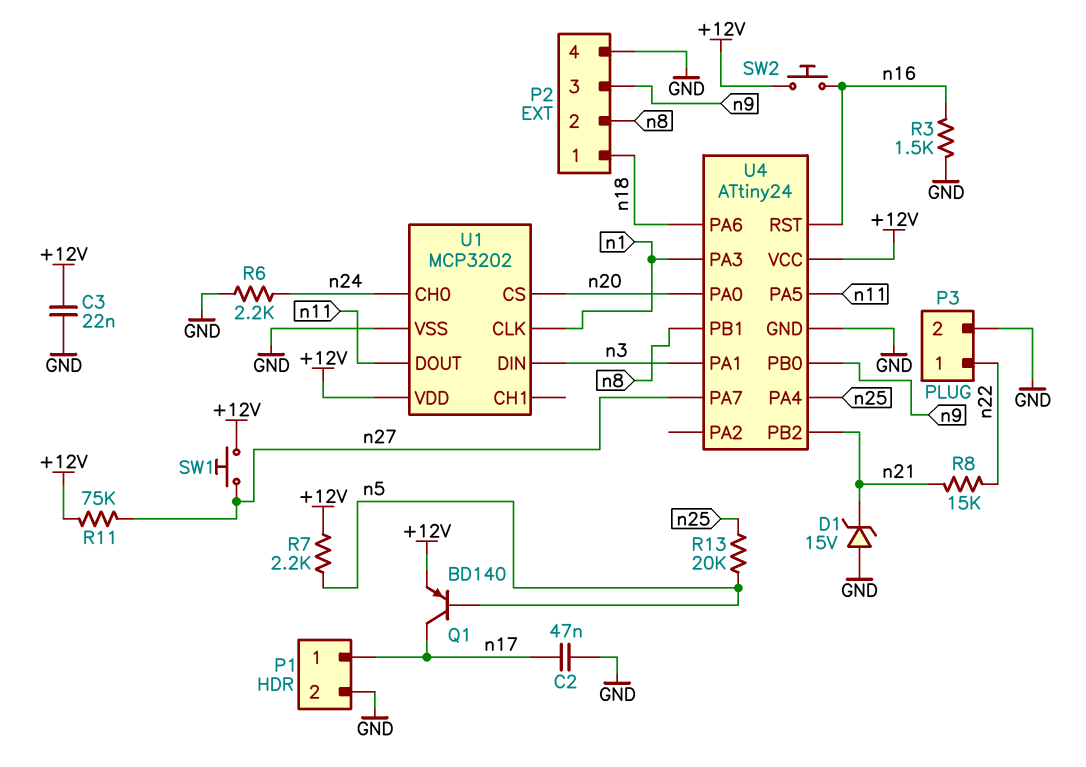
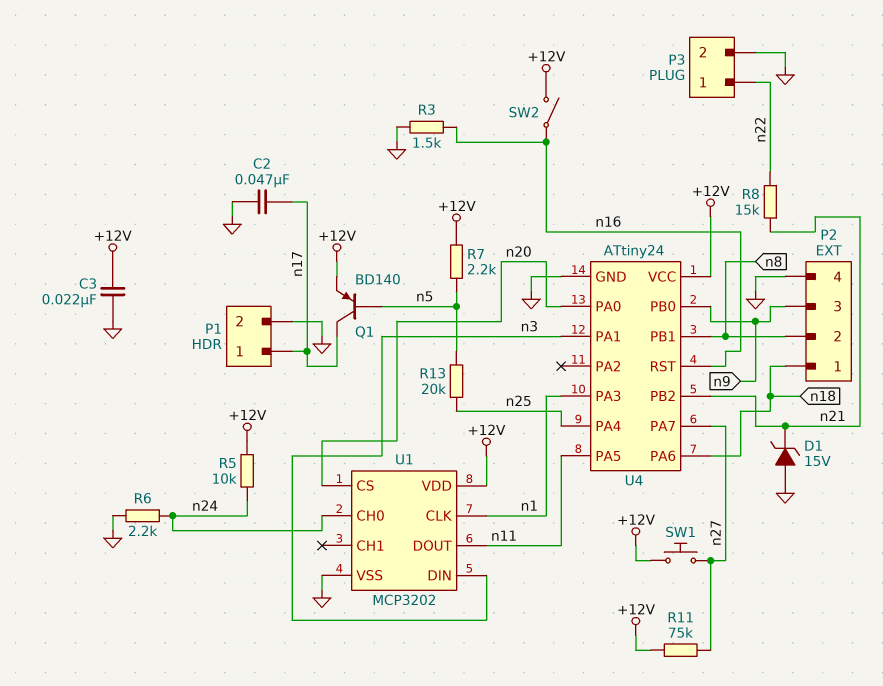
R5: none -> 10k (+12V, n24)
SW2: button (+12V, n16) -> switch (+12V, n16)

